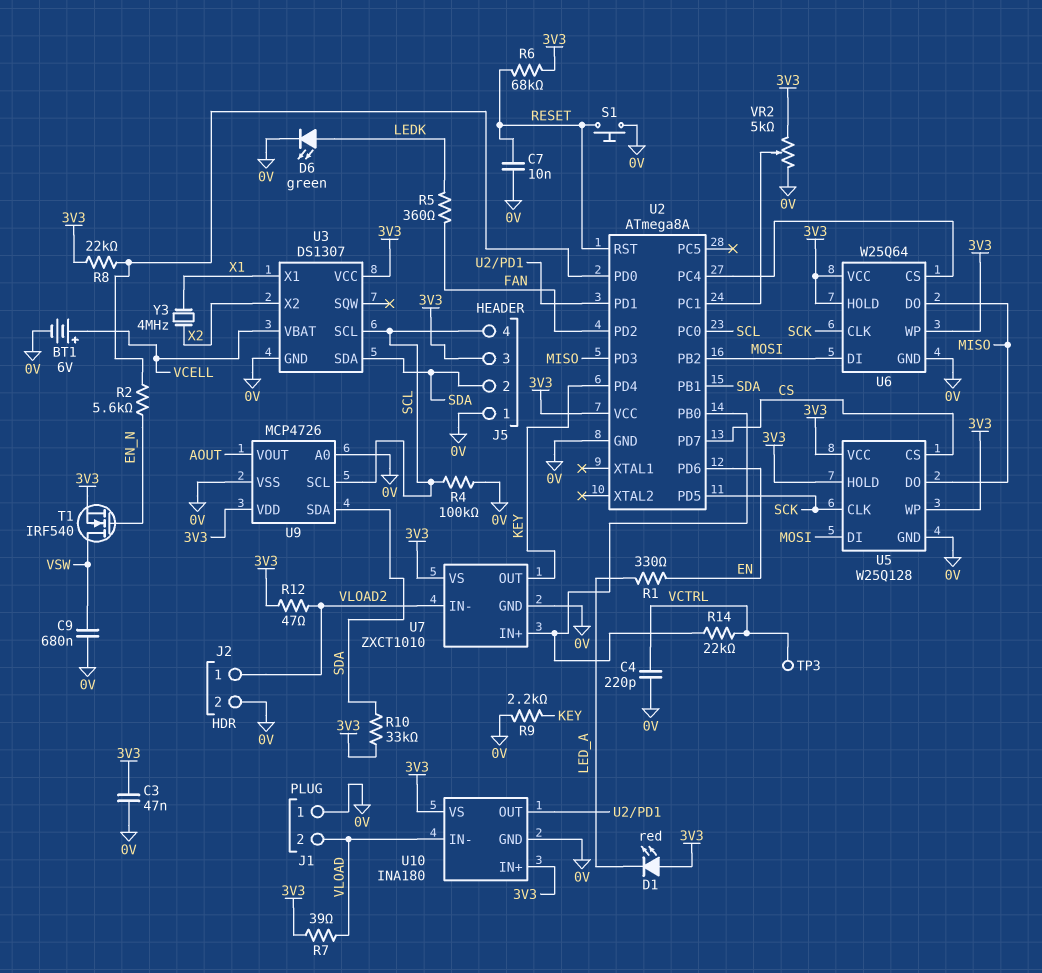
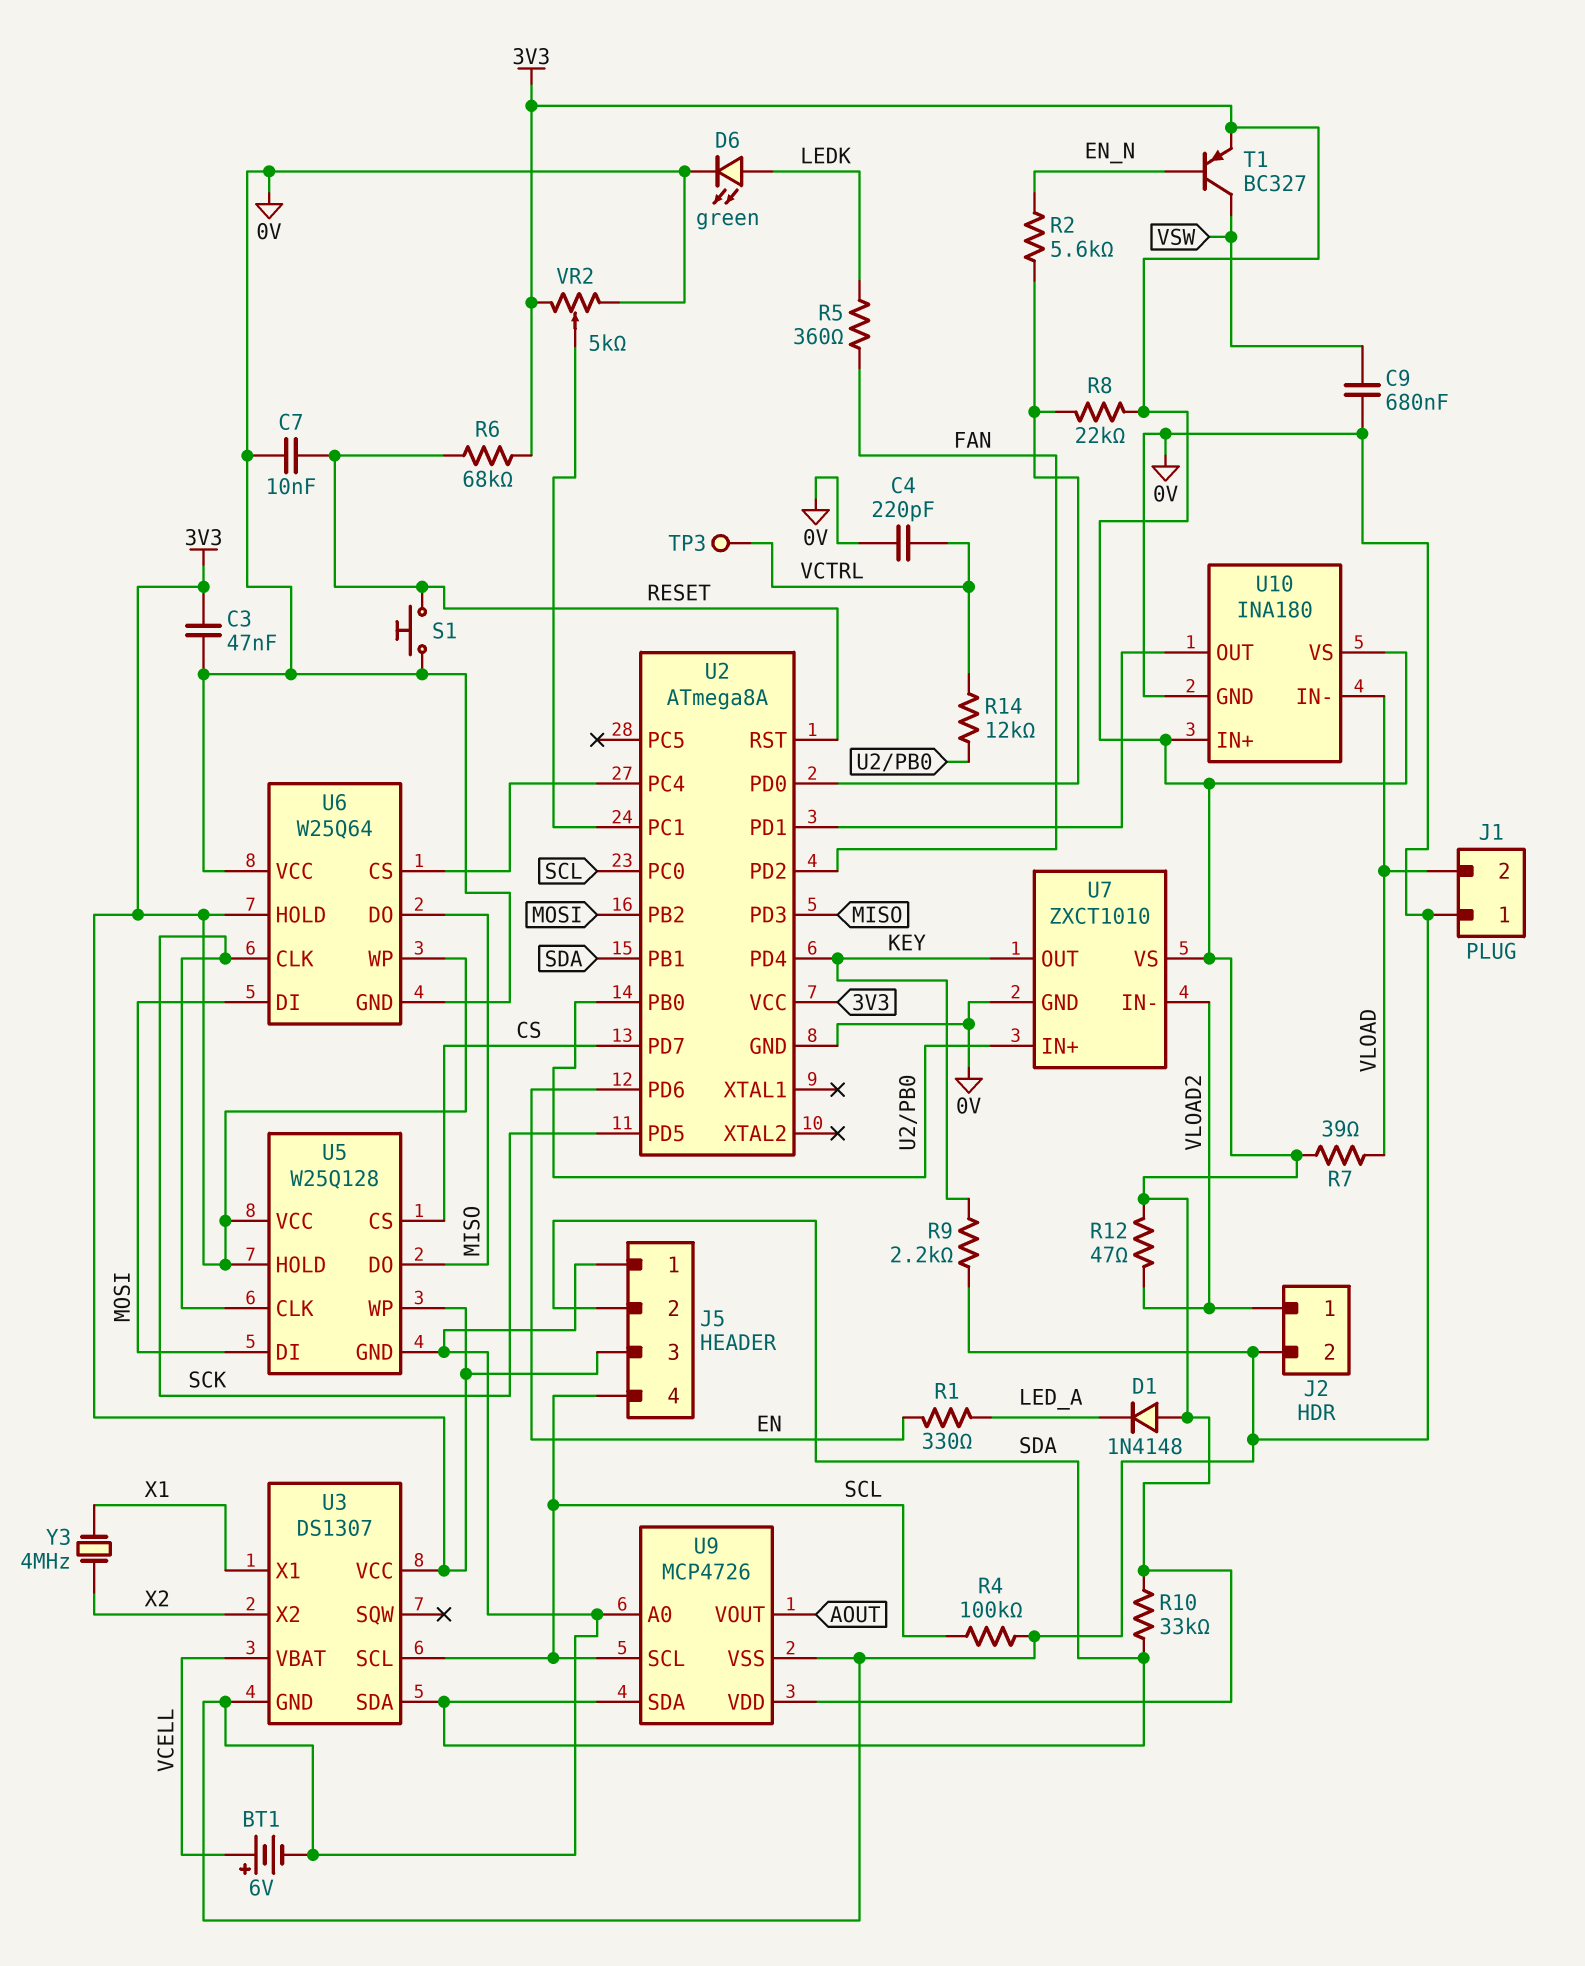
D1: LED red (A 3V3, K LED_A) -> diode 1N4148 (A 3V3, K LED_A)
R14: 22k (U2/PB0, VCTRL) -> 12k (U2/PB0, VCTRL)
T1: NMOS IRF540 (G EN_N, D VSW, S 3V3) -> PNP BC327 (B EN_N, C VSW, E 3V3)
U6 pin VCC: 3V3 -> 0V

